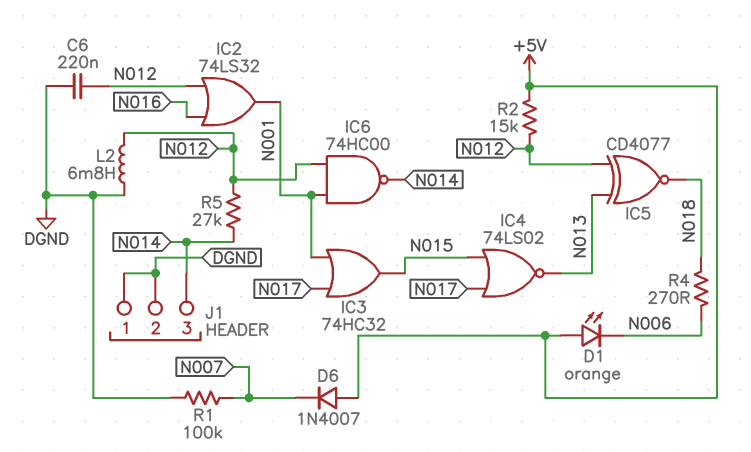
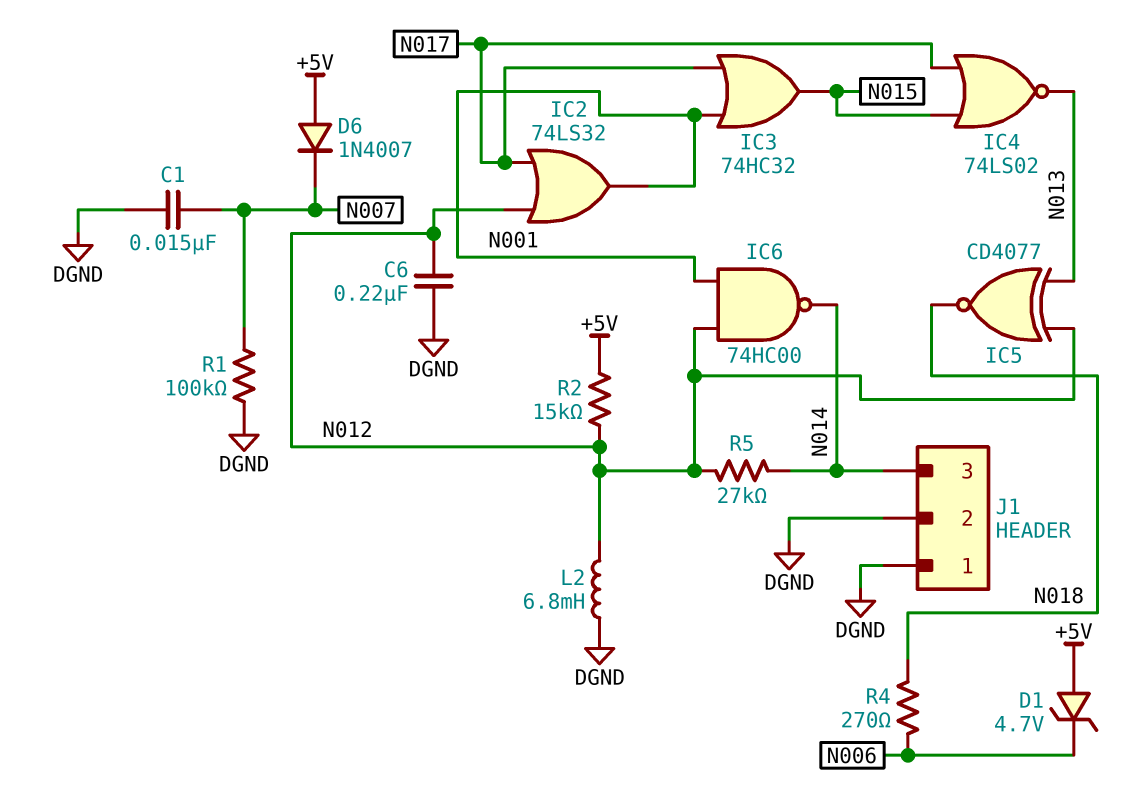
C1: none -> 15nF (DGND, N007)
D1: LED orange (A +5V, K N006) -> zener 4.7V (A +5V, K N006)
IC2: OR 74LS32 (in N012, in N016, out N001) -> OR 74LS32 (in N012, in N017, out N001)

